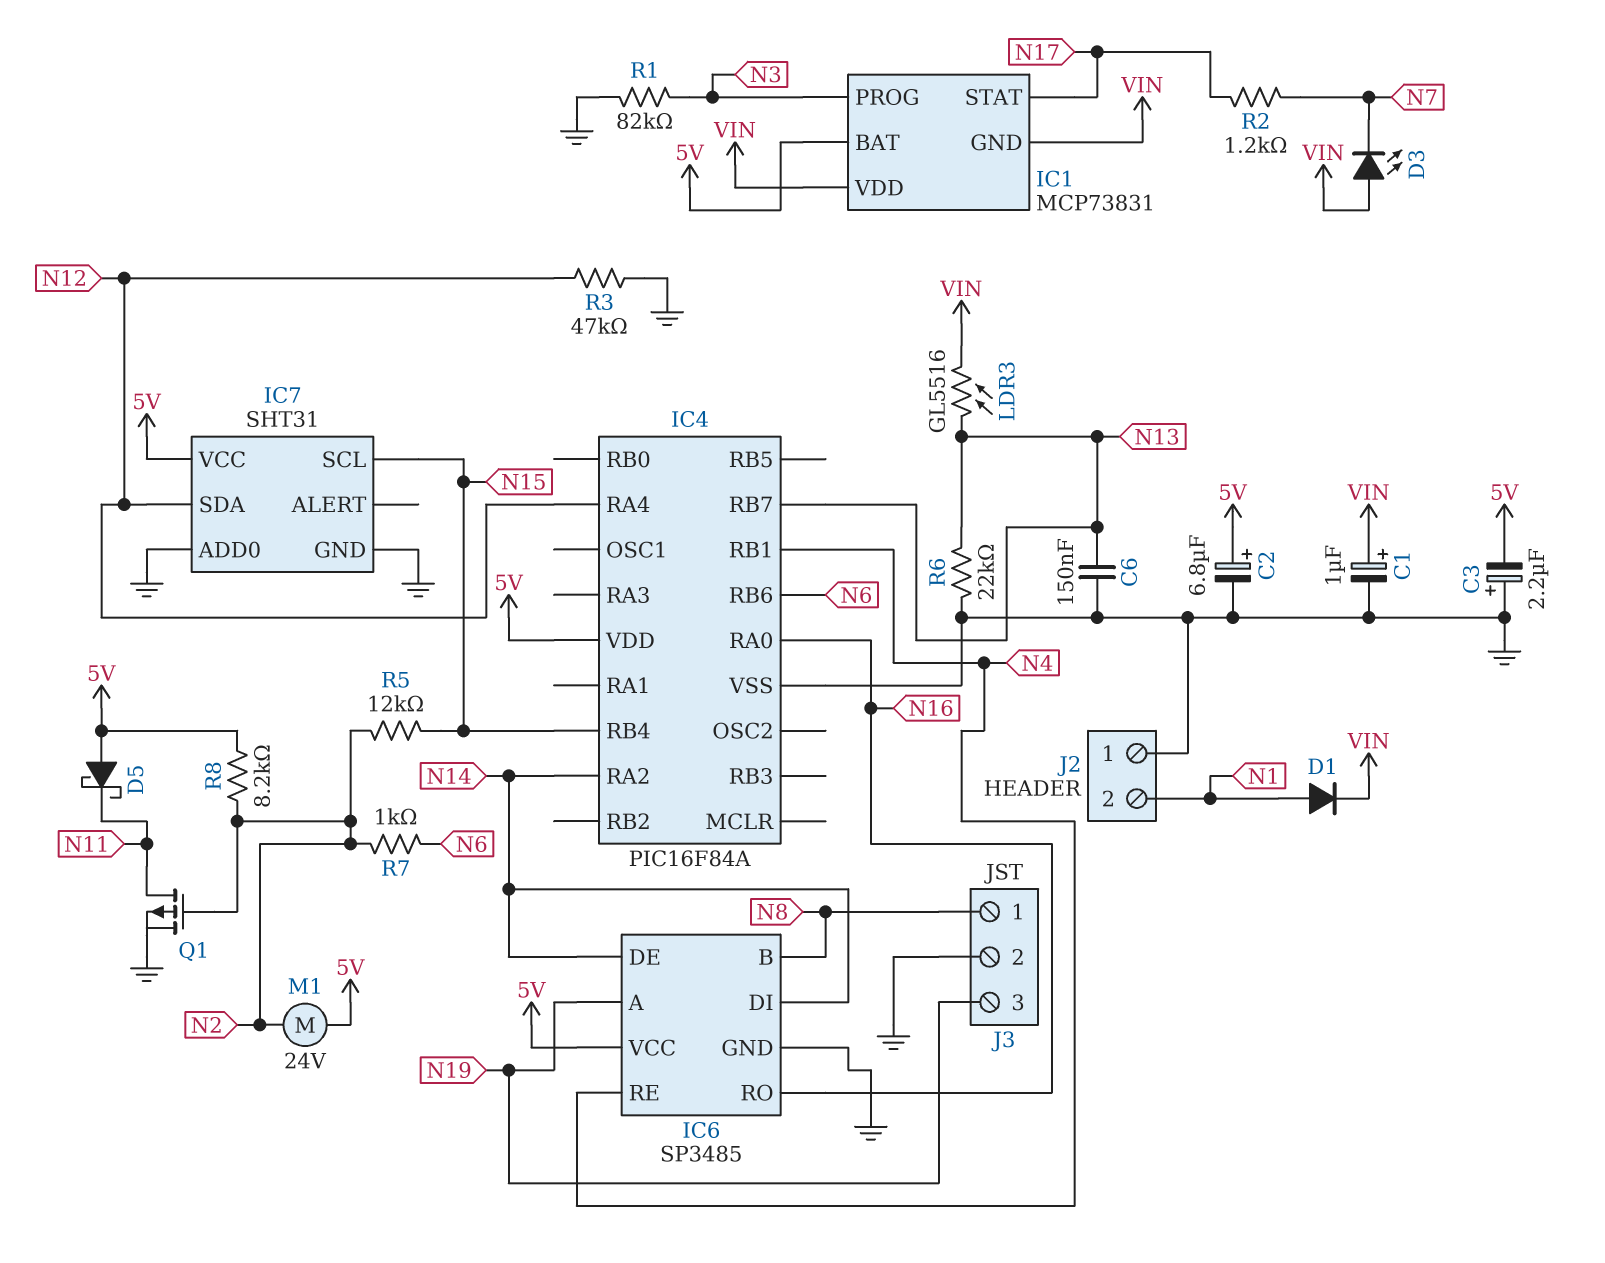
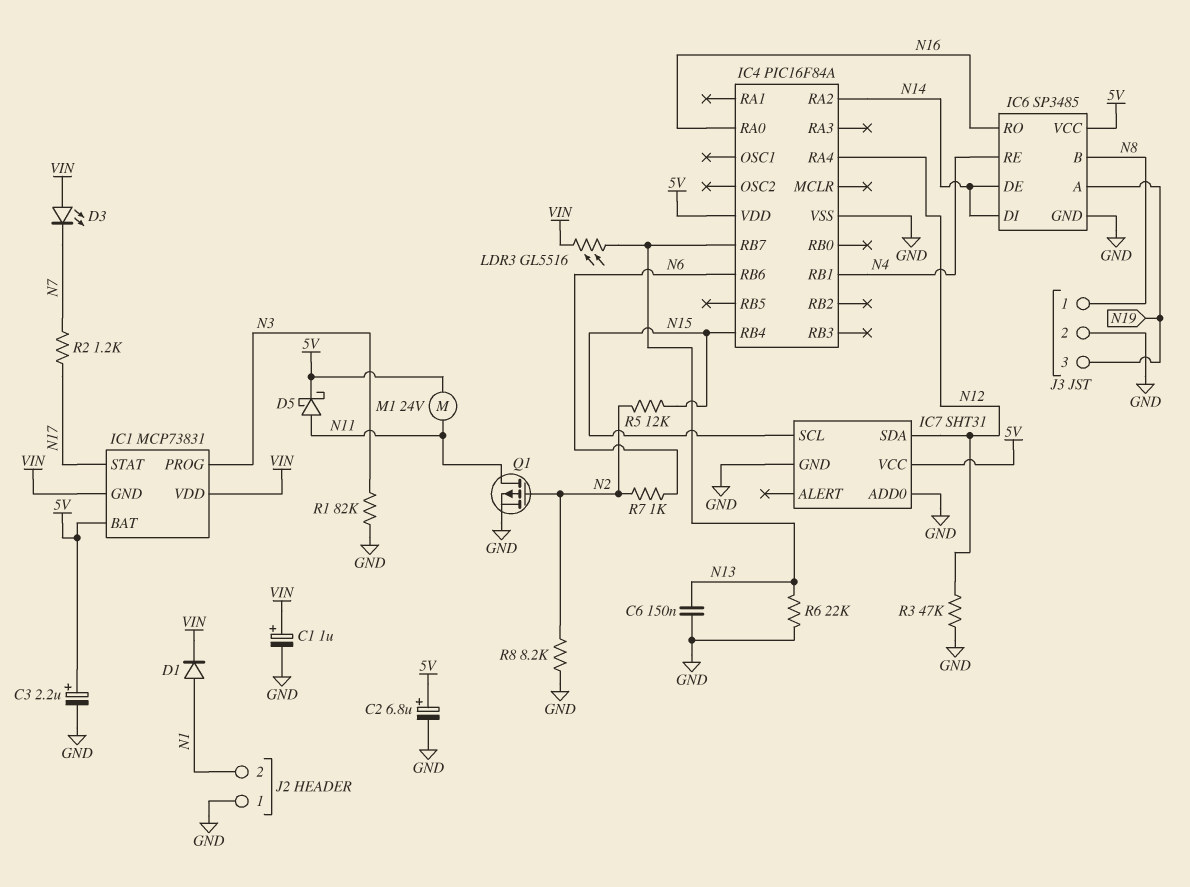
C3: 2.2uF (plus GND, minus 5V) -> 2.2uF (plus 5V, minus GND)
D5: schottky (A 5V, K N11) -> schottky (A N11, K 5V)
M1: motor 24V (5V, N2) -> motor 24V (5V, N11)
R8: 8.2k (5V, N2) -> 8.2k (GND, N2)

